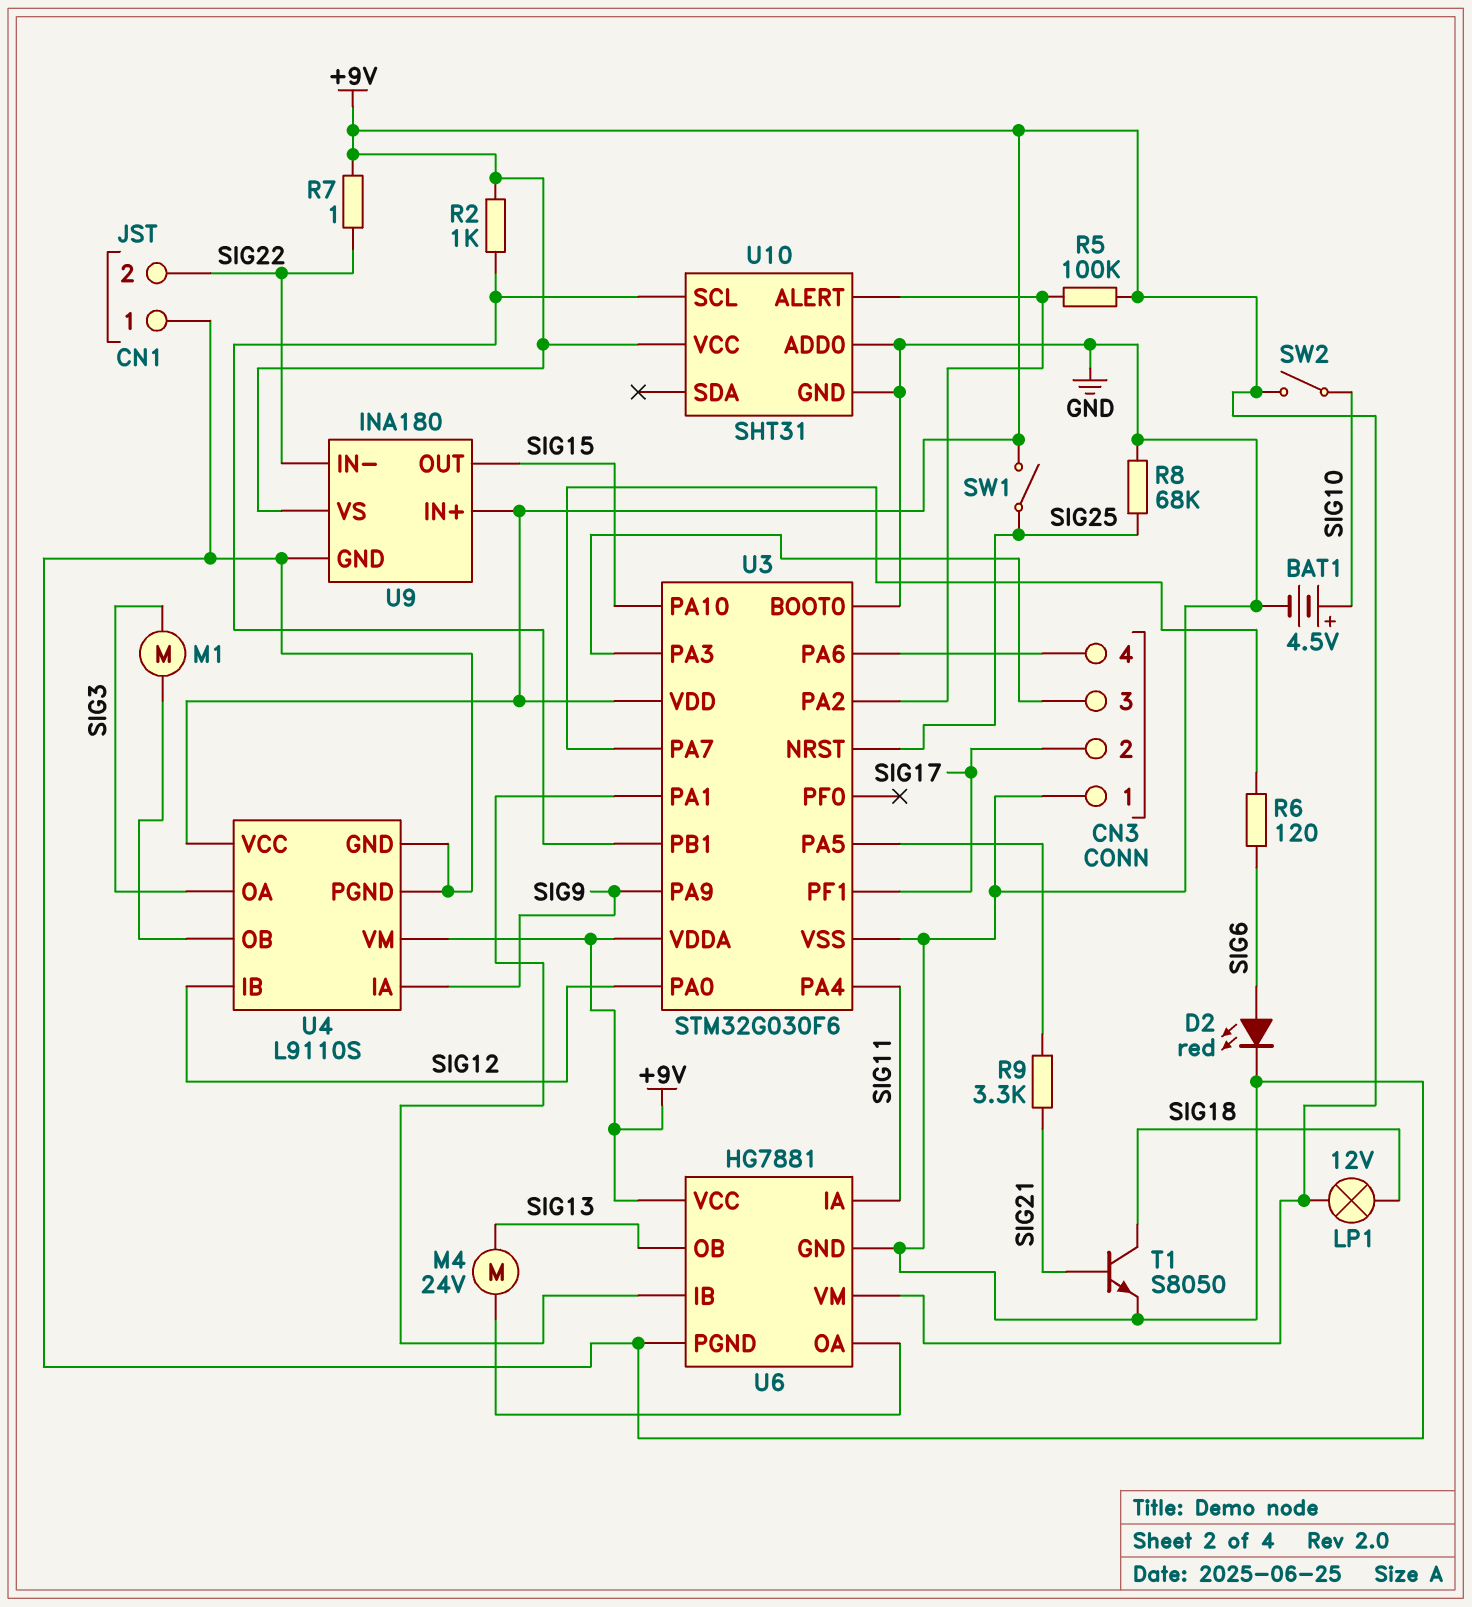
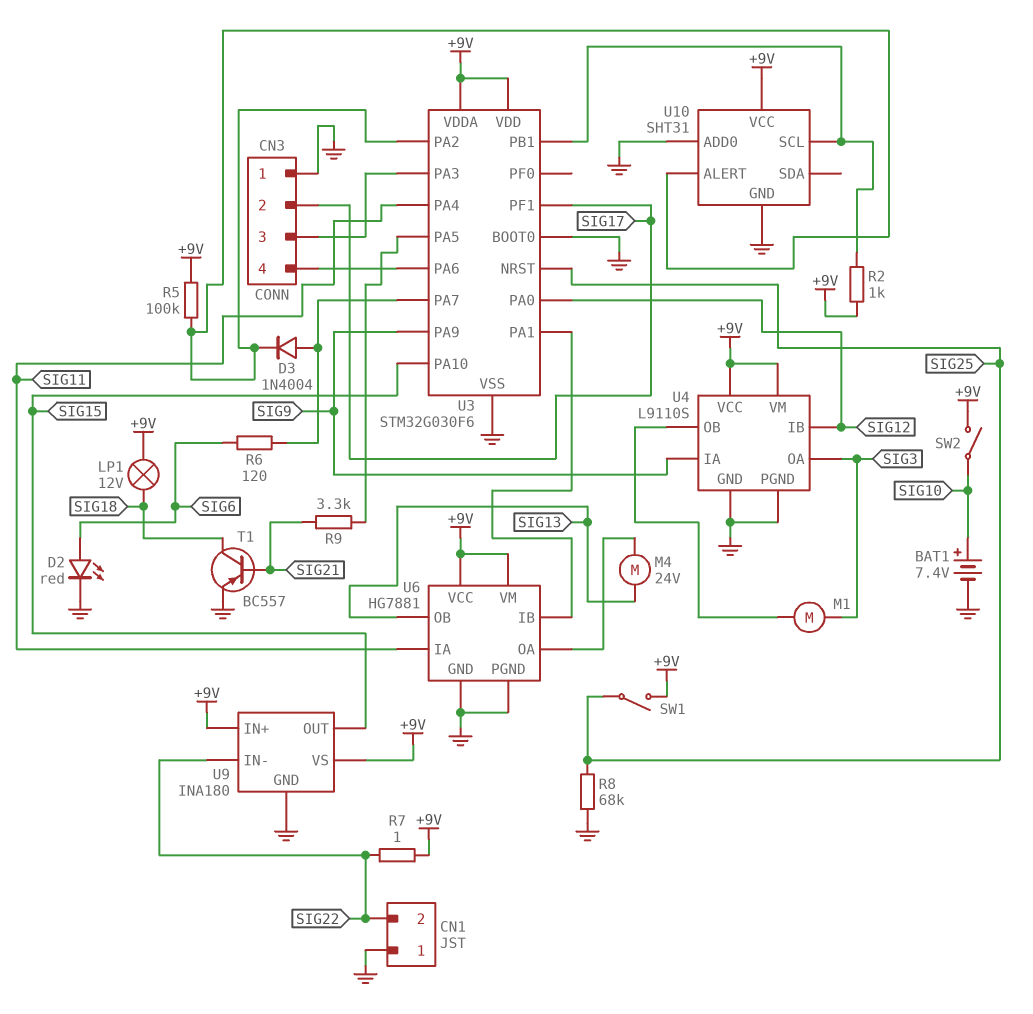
BAT1: 4.5V (plus SIG10, minus GND) -> 7.4V (plus SIG10, minus GND)
D3: none -> diode 1N4004 (A U3/PA7, K U3/PA2)
T1: NPN S8050 (B SIG21, C SIG18, E GND) -> PNP BC557 (B SIG21, C SIG18, E GND)

